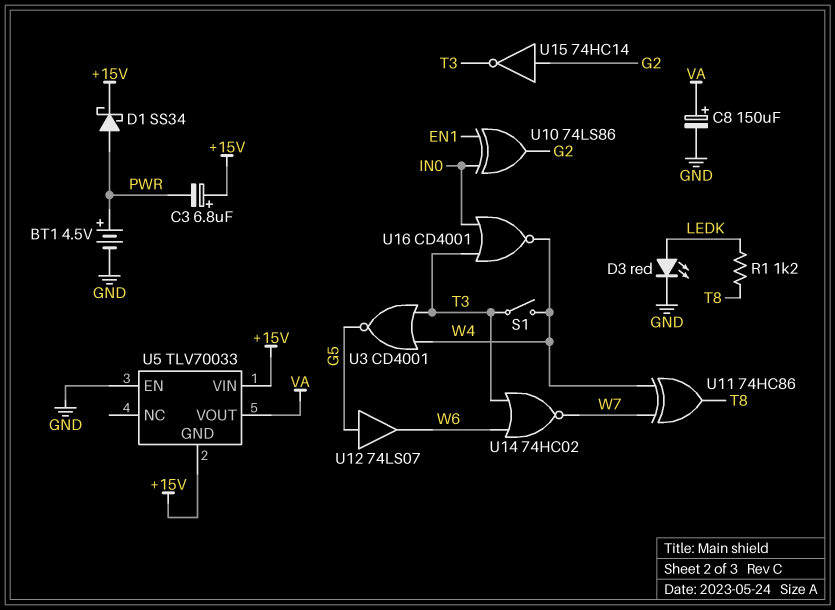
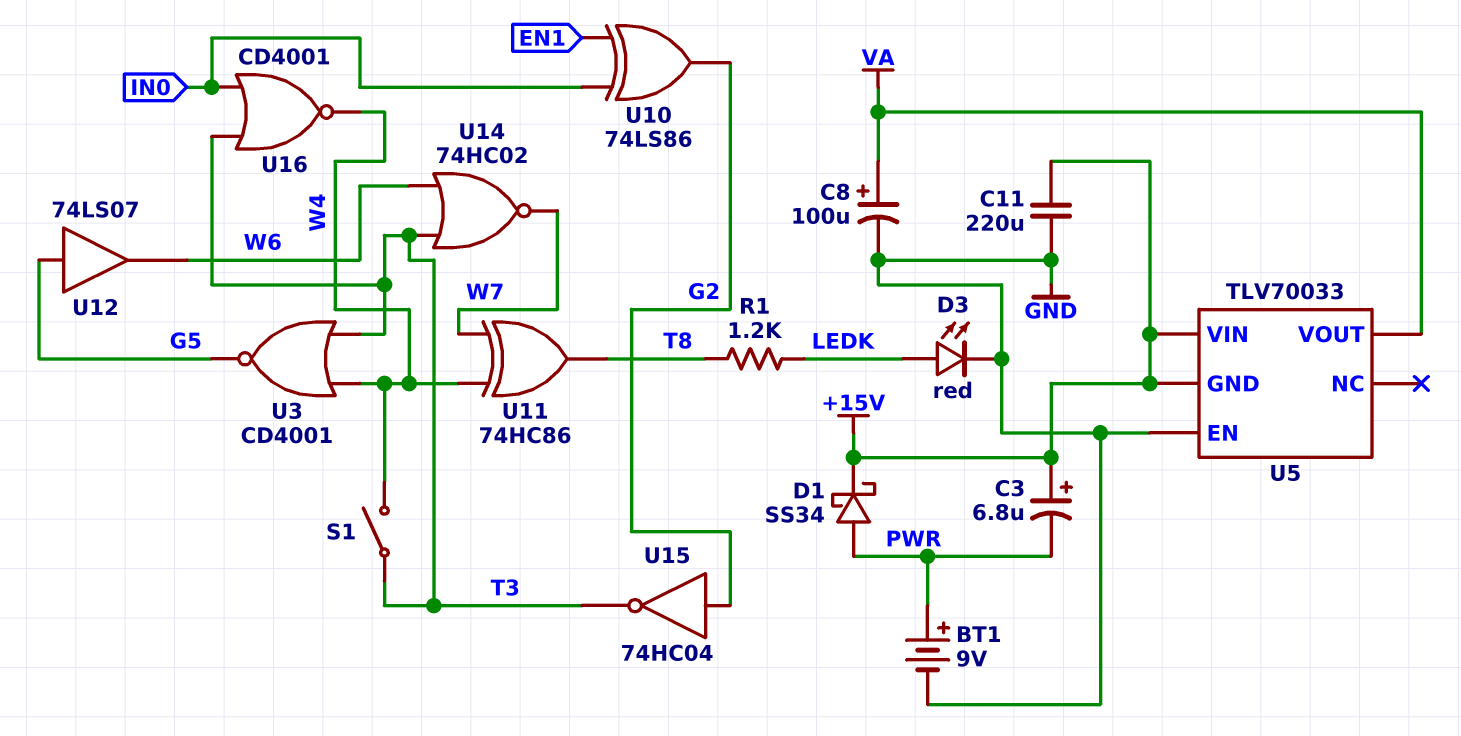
BT1: 4.5V (plus PWR, minus GND) -> 9V (plus PWR, minus GND)
C8: 150uF (plus VA, minus GND) -> 100uF (plus VA, minus GND)
C11: none -> 220uF (+15V, GND)
U15: NOT 74HC14 (in G2, out T3) -> NOT 74HC04 (in G2, out T3)

